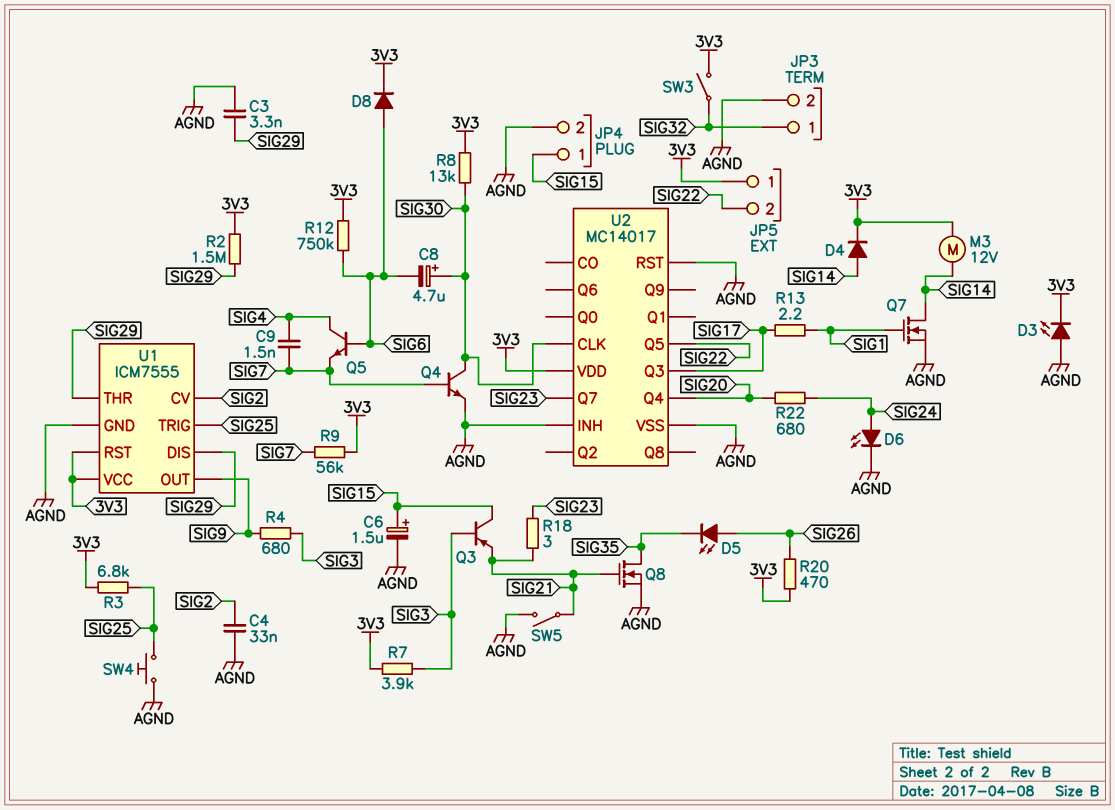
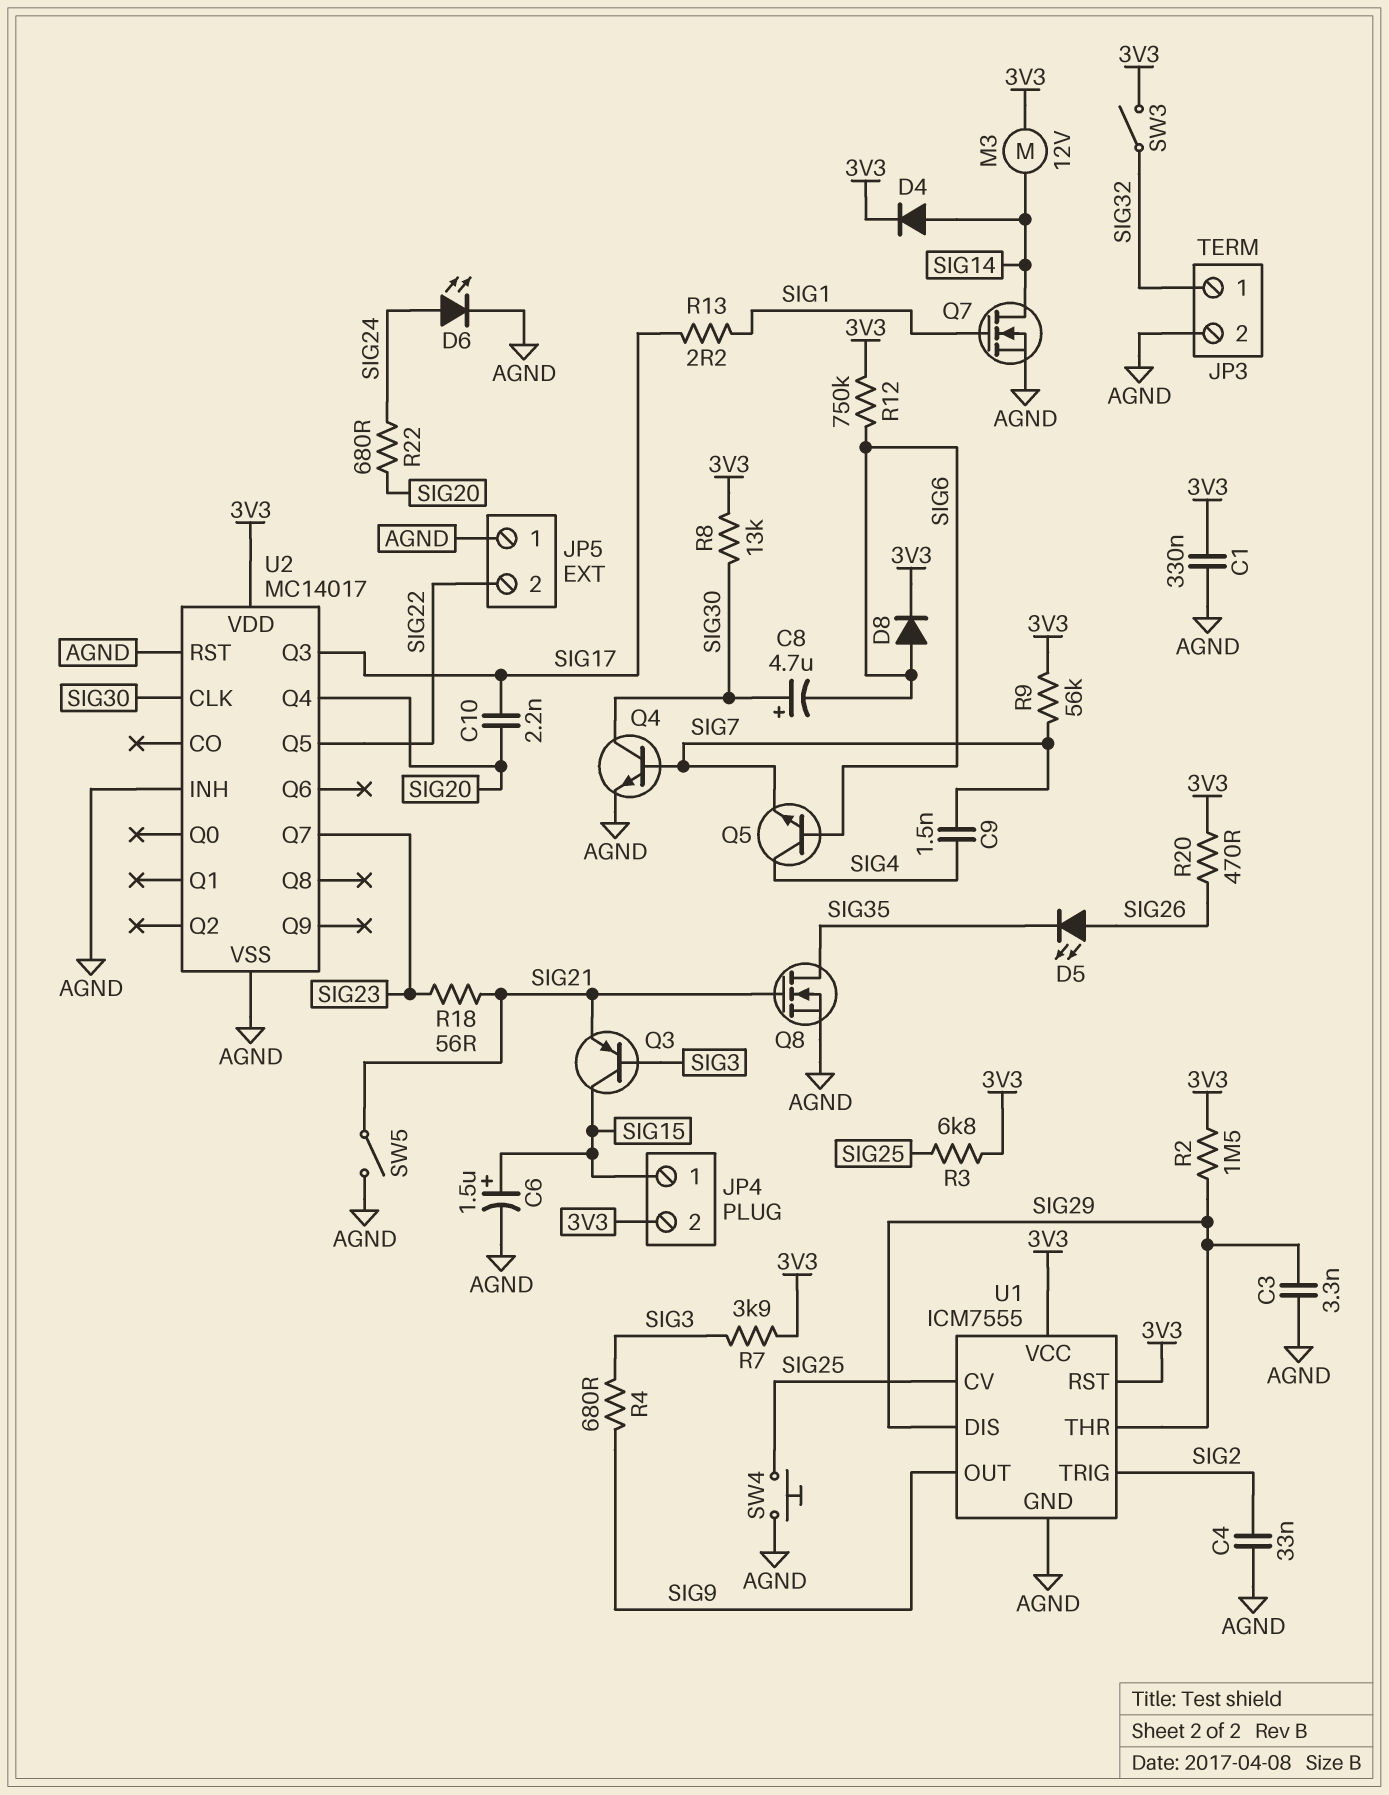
C1: none -> 330nF (3V3, AGND)
C10: none -> 2.2nF (SIG17, SIG20)
D3: LED (A AGND, K 3V3) -> none
JP4 pin 2: AGND -> 3V3
JP5 pin 1: 3V3 -> AGND
R18: 3 (SIG21, SIG23) -> 56 (SIG21, SIG23)
U1 pin CV: SIG2 -> SIG25
U1 pin TRIG: SIG25 -> SIG2

